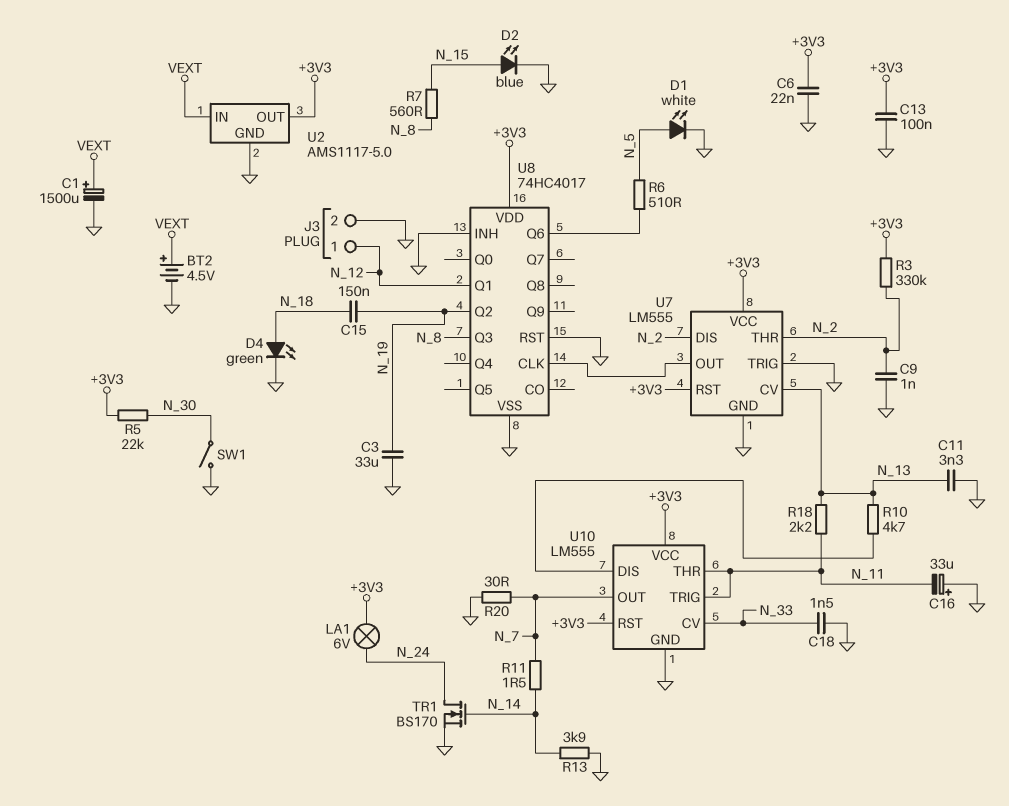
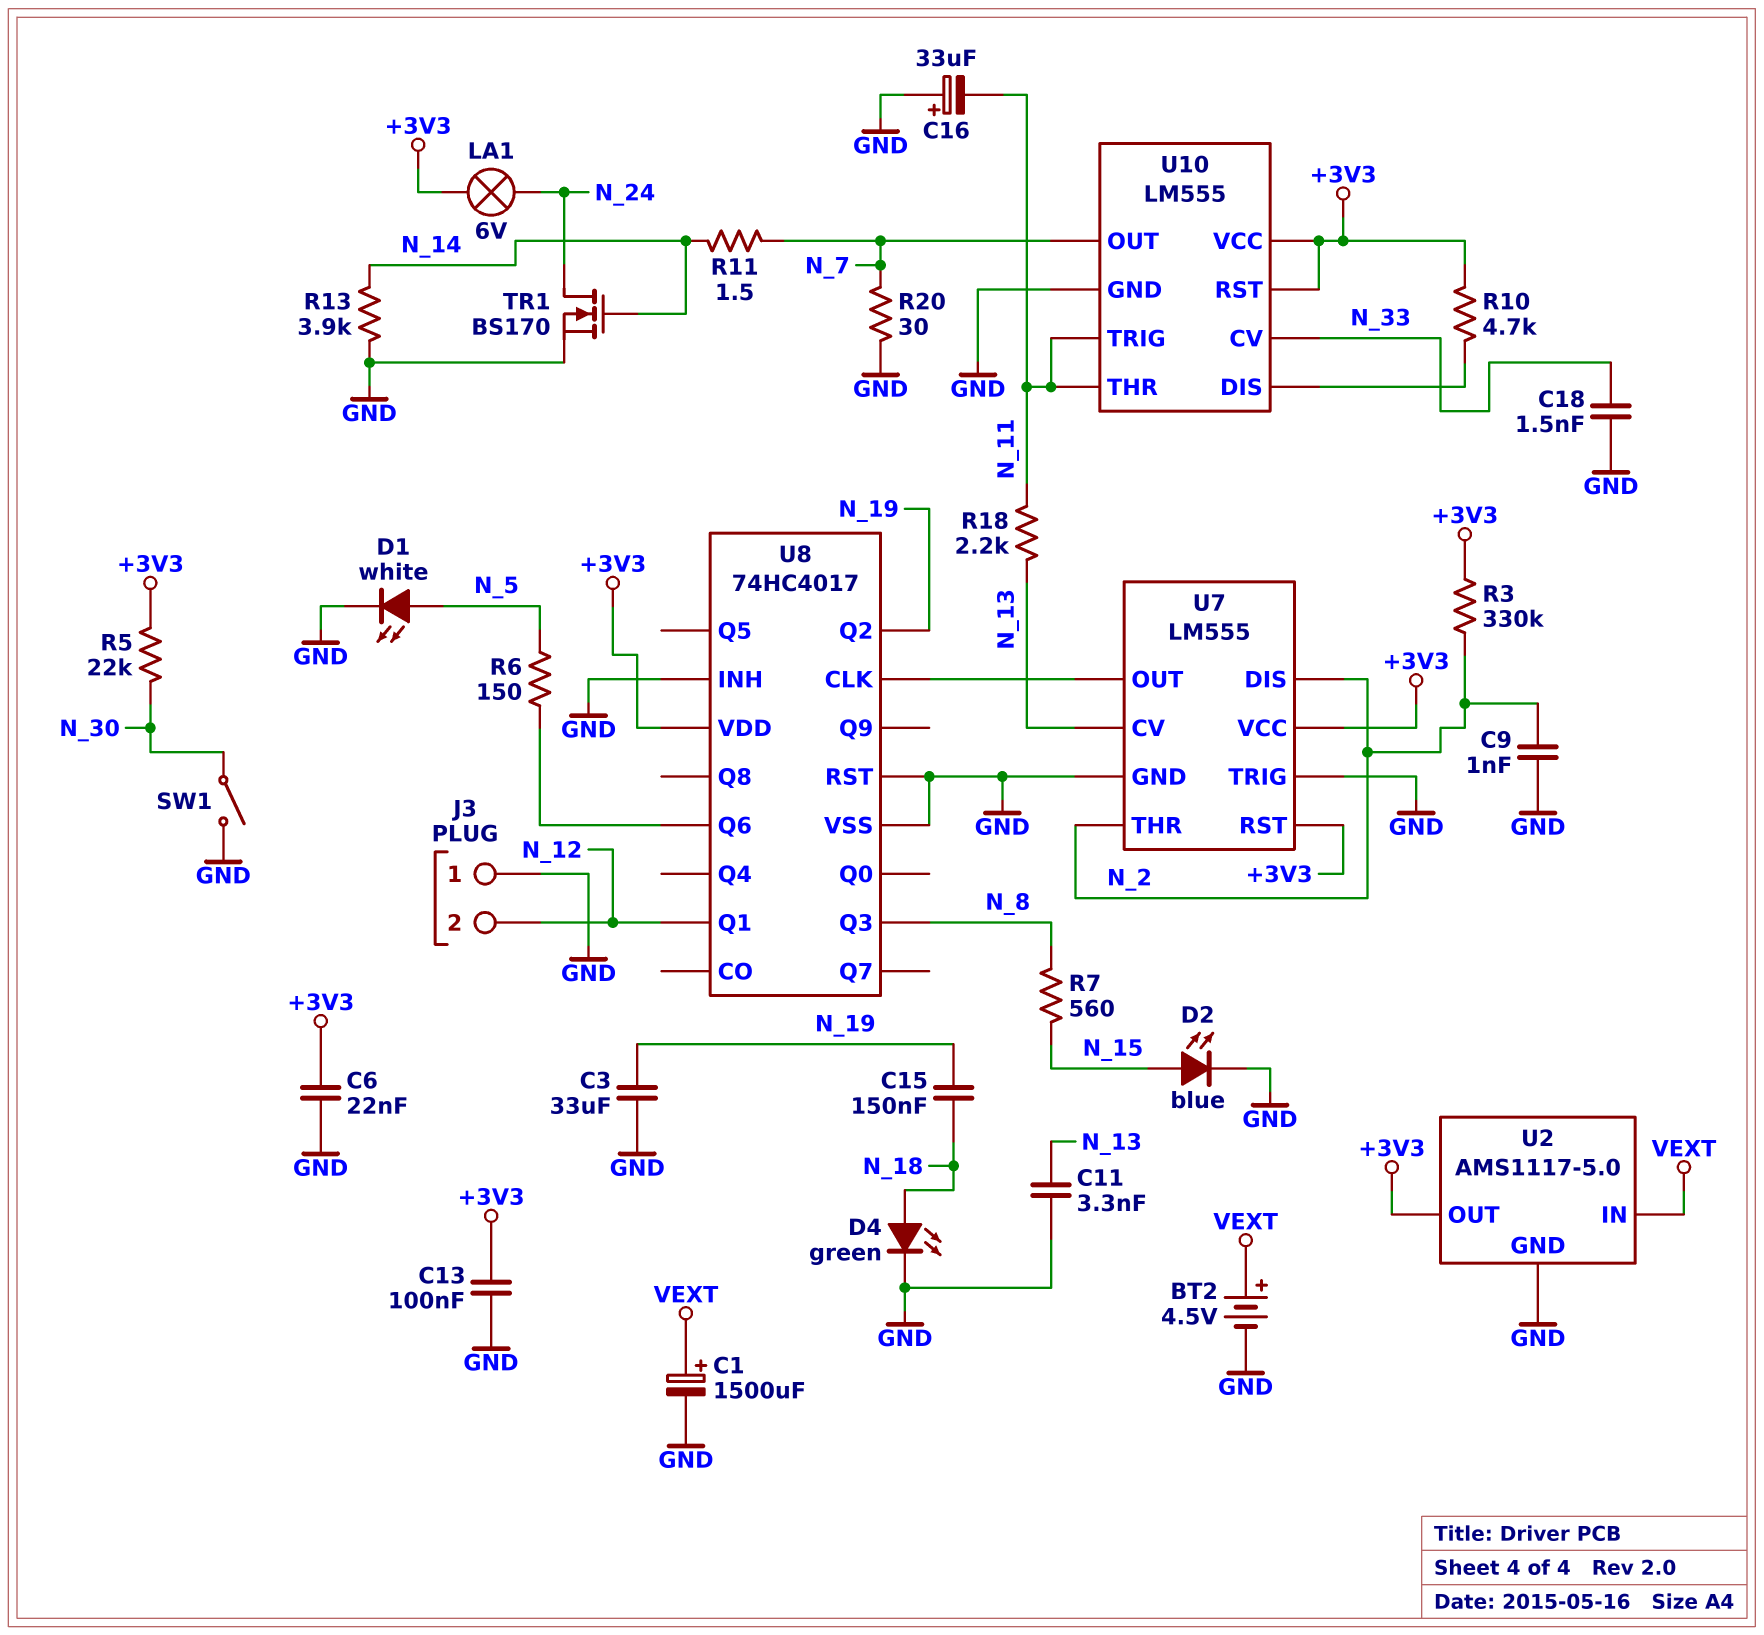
J3 pin 1: N_12 -> GND
J3 pin 2: GND -> N_12
R6: 510 (N_5, U8/Q6) -> 150 (N_5, U8/Q6)
R10: 4.7k (N_13, U10/DIS) -> 4.7k (+3V3, U10/DIS)

